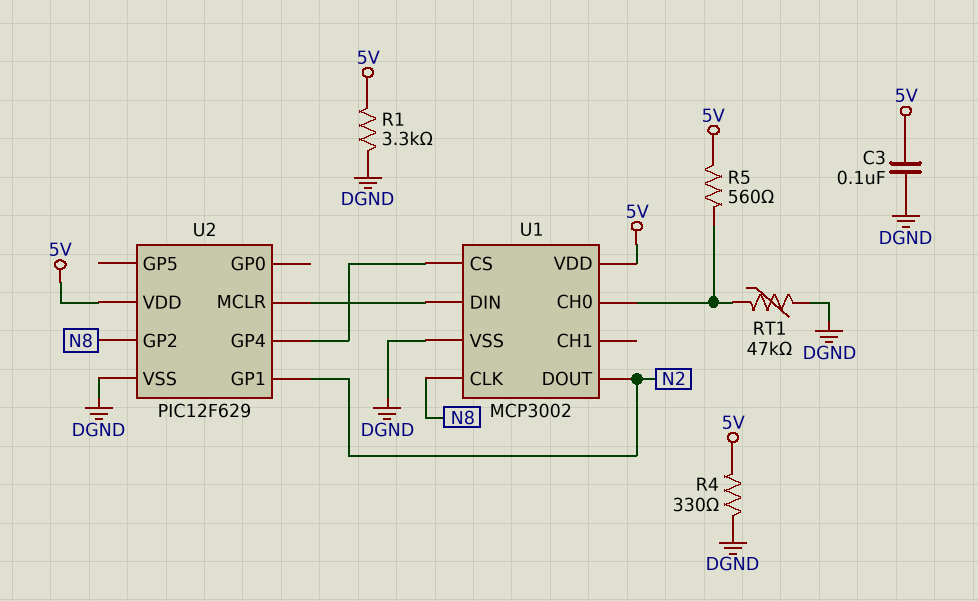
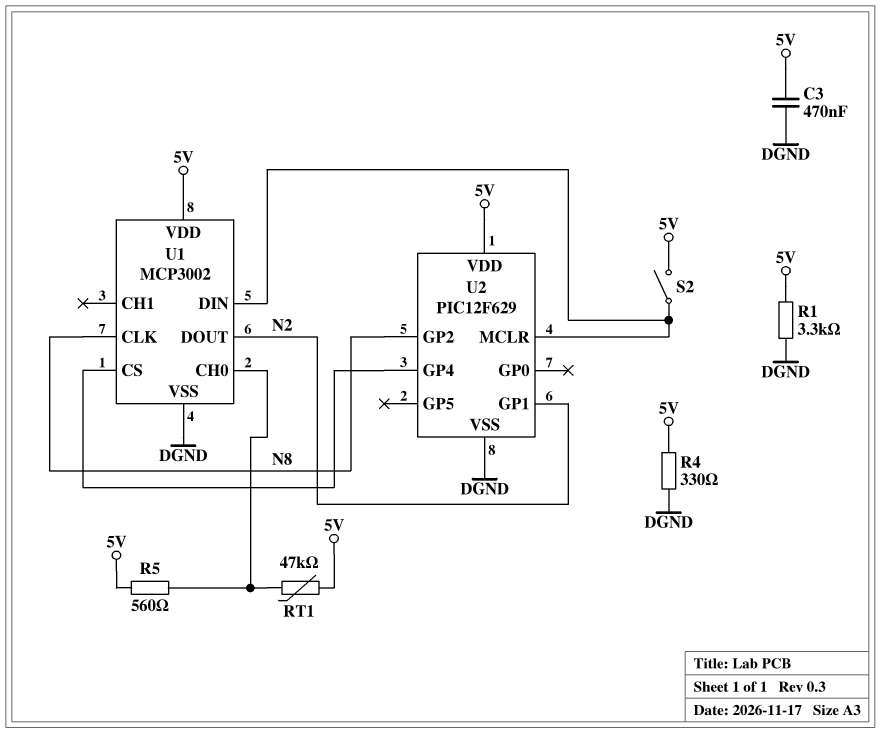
C3: 100nF (5V, DGND) -> 470nF (5V, DGND)
RT1: 47k (DGND, U1/CH0) -> 47k (5V, U1/CH0)
S2: none -> switch (5V, U1/DIN)

